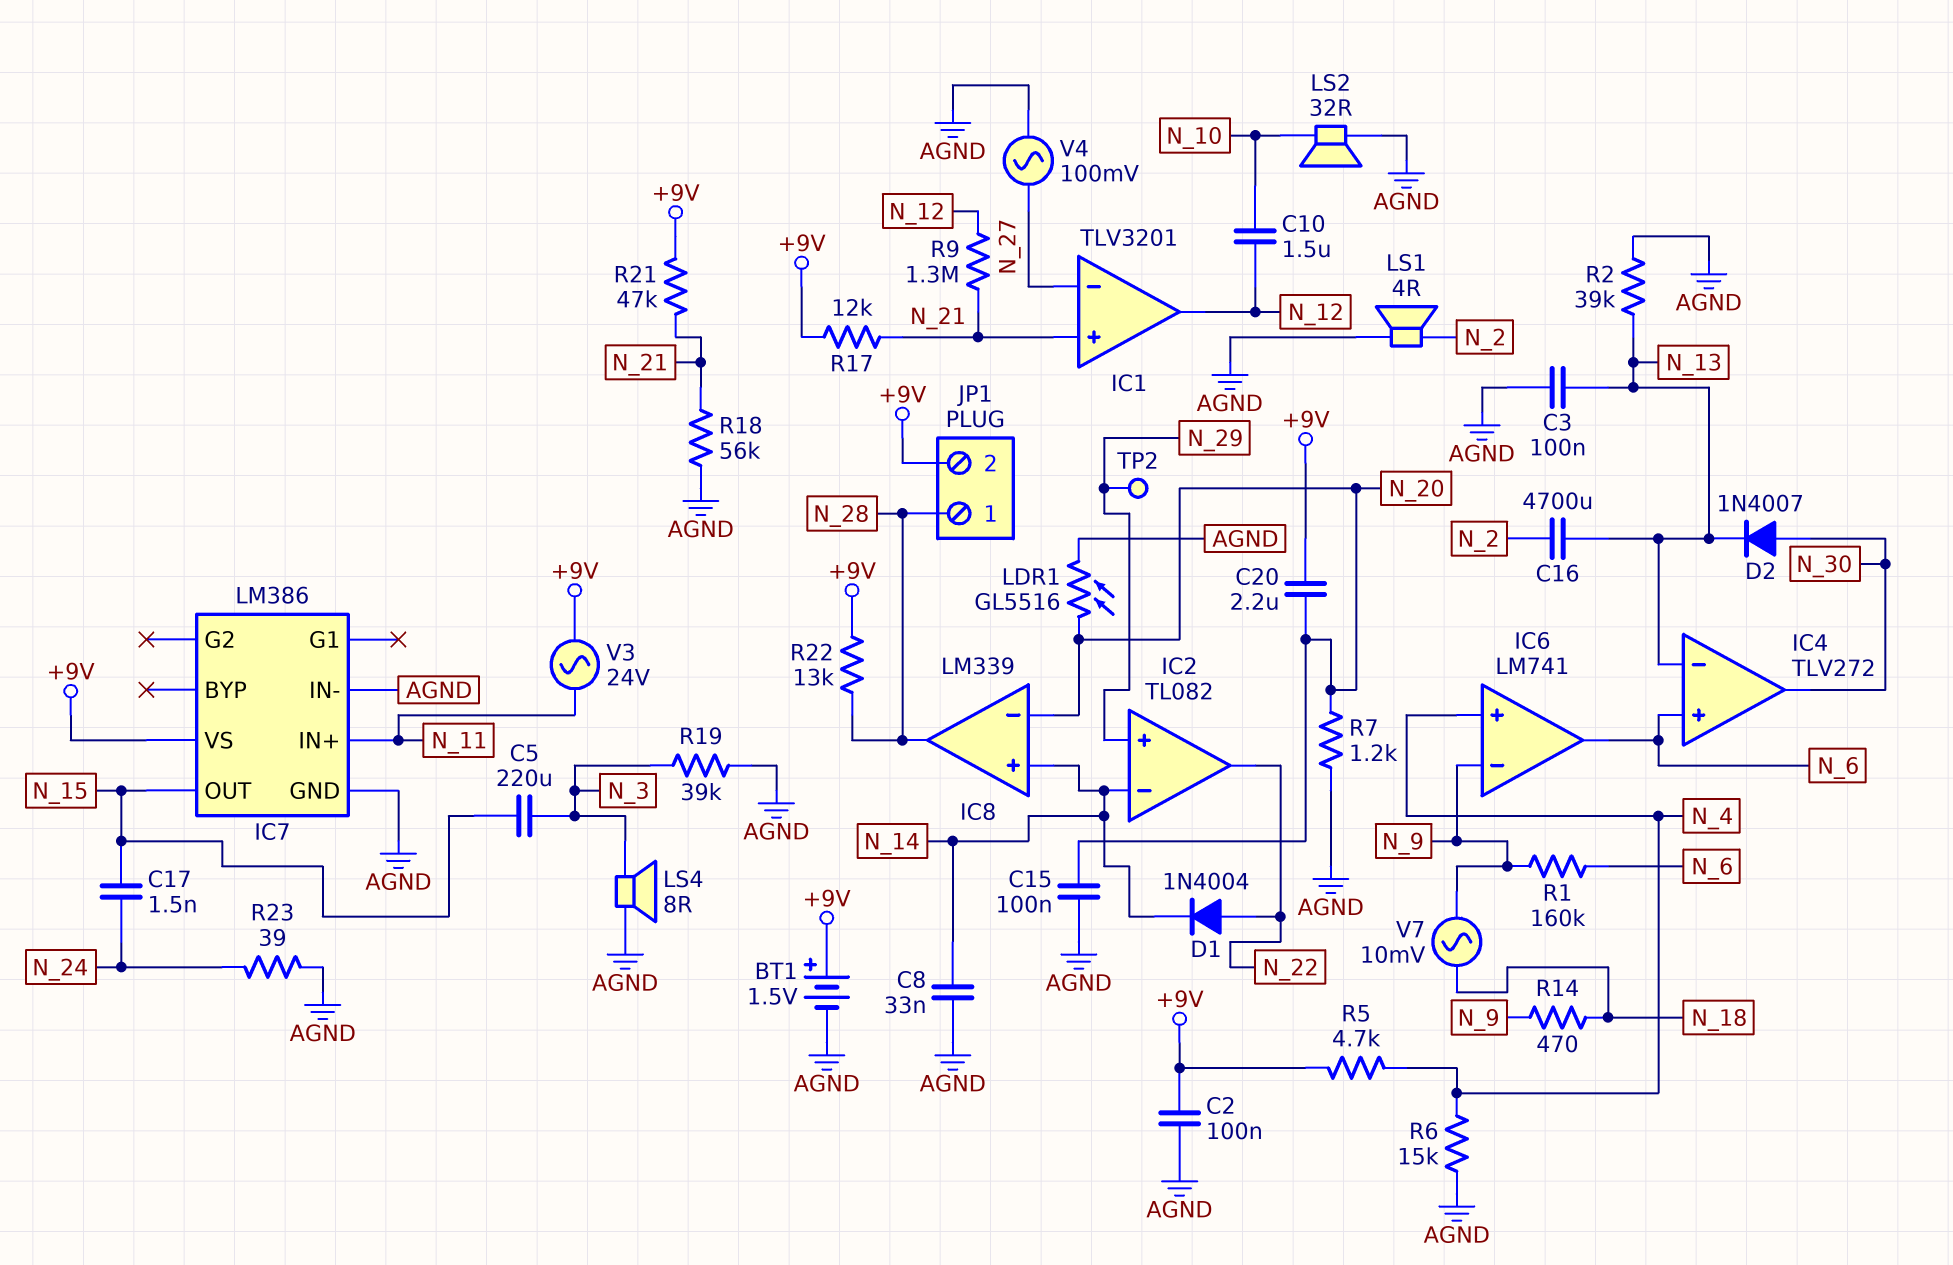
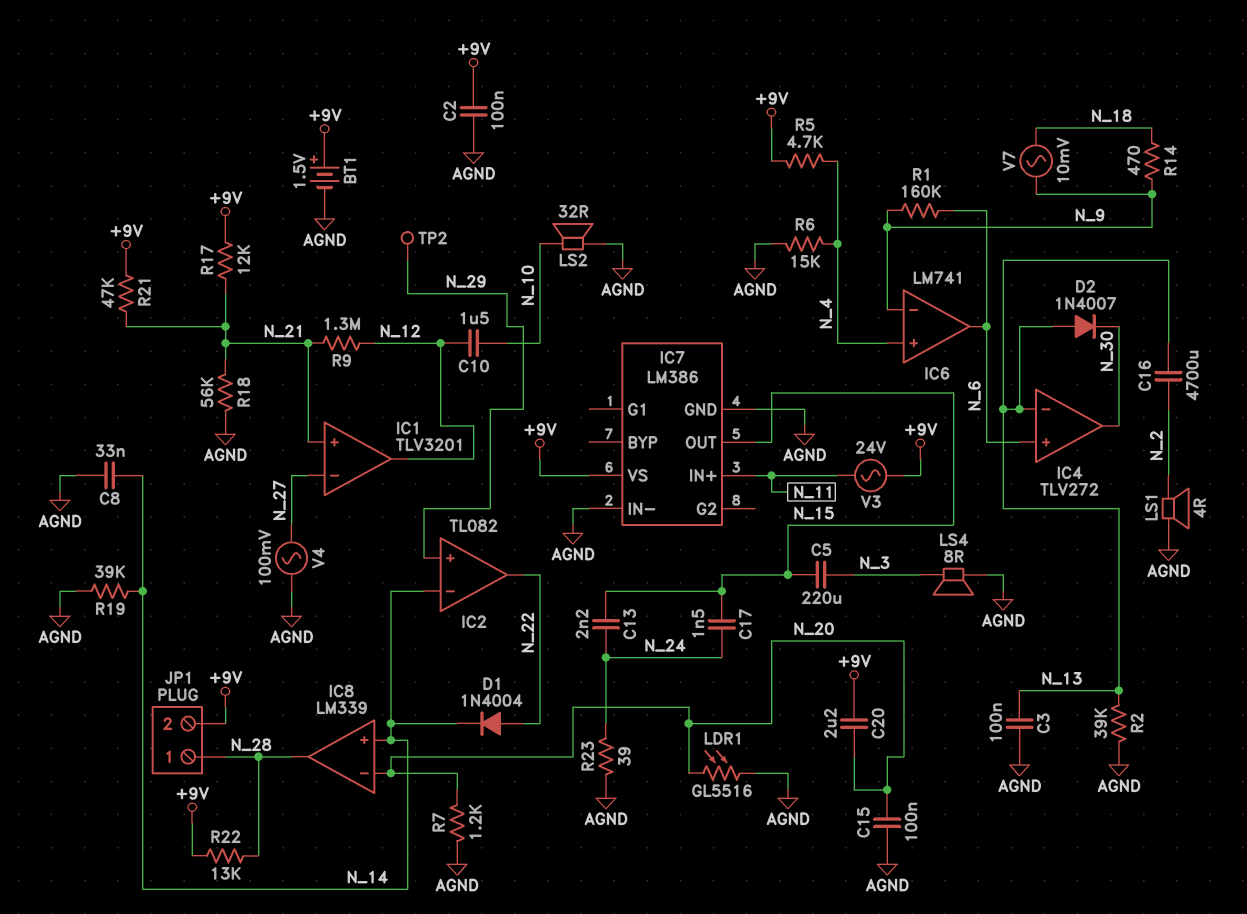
C13: none -> 2.2nF (N_15, N_24)
D2: diode 1N4007 (A N_30, K N_13) -> diode 1N4007 (A N_13, K N_30)
R19: 39k (AGND, N_3) -> 39k (AGND, N_14)

